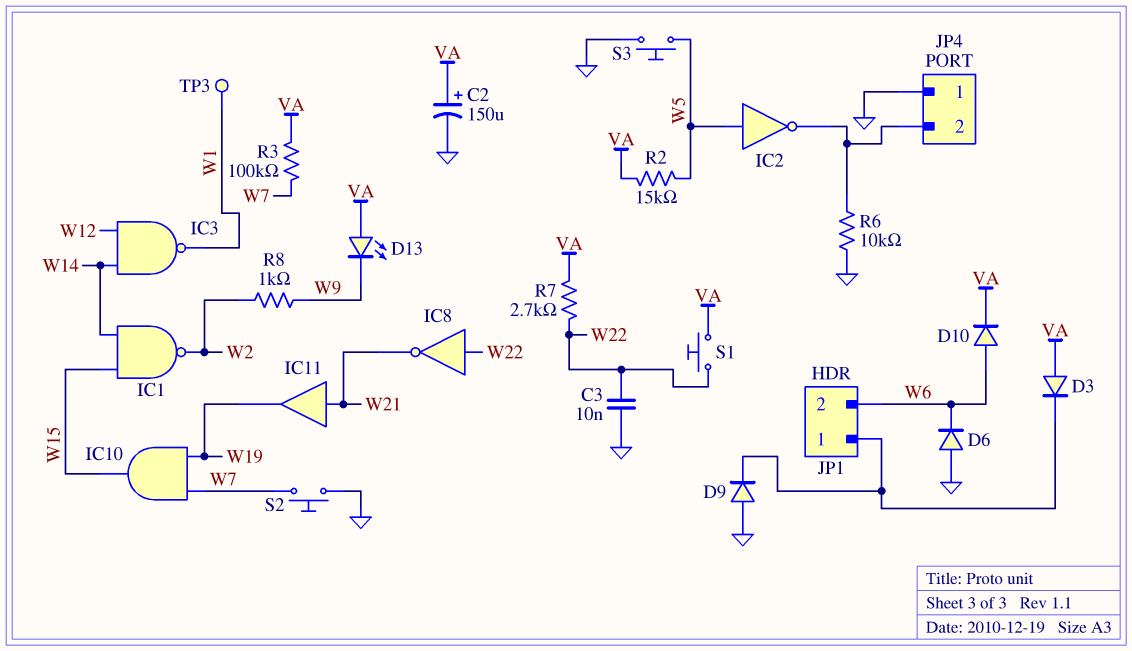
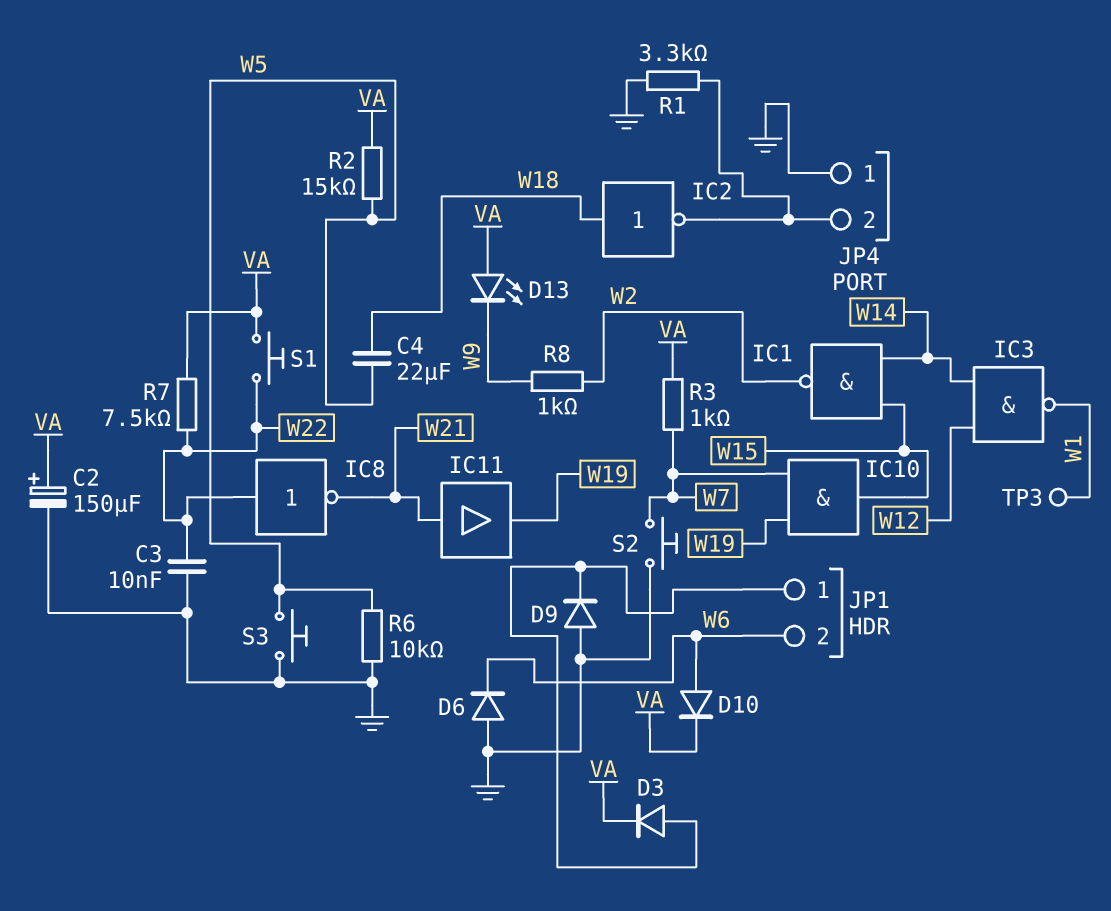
C4: none -> 22uF (W5, W18)
D3: diode (A VA, K JP1/1) -> diode (A JP1/1, K VA)
IC2: NOT (in W5, out JP4/2) -> NOT (in W18, out JP4/2)
R1: none -> 3.3k (GND, JP4/2)
R3: 100k (VA, W7) -> 1k (VA, W7)
R6: 10k (GND, JP4/2) -> 10k (GND, W5)
R7: 2.7k (VA, W22) -> 7.5k (VA, W22)

